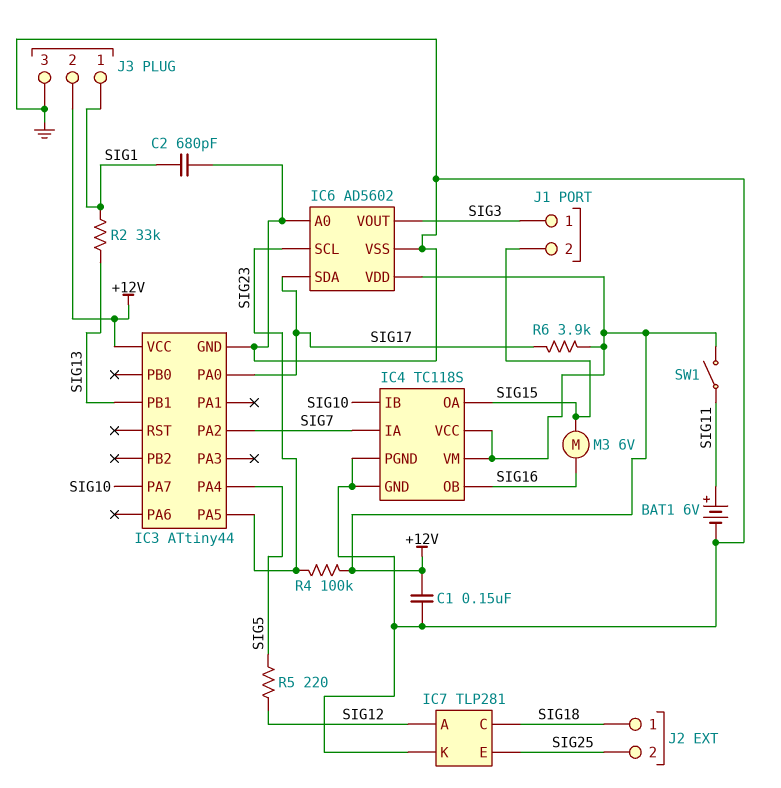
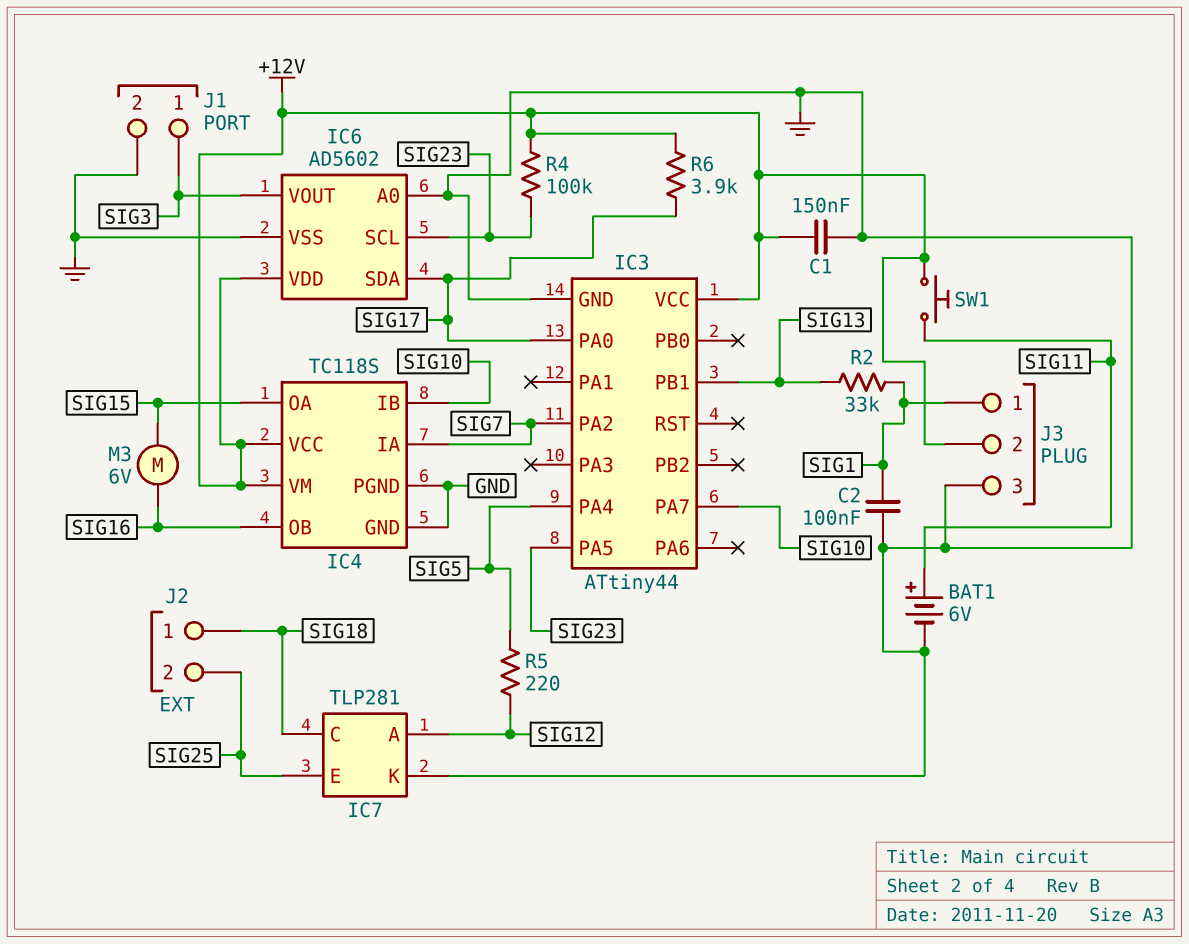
C2: 680pF (GND, SIG1) -> 100nF (GND, SIG1)
J1 pin 2: SIG15 -> GND
SW1: switch (+12V, SIG11) -> button (+12V, SIG11)

